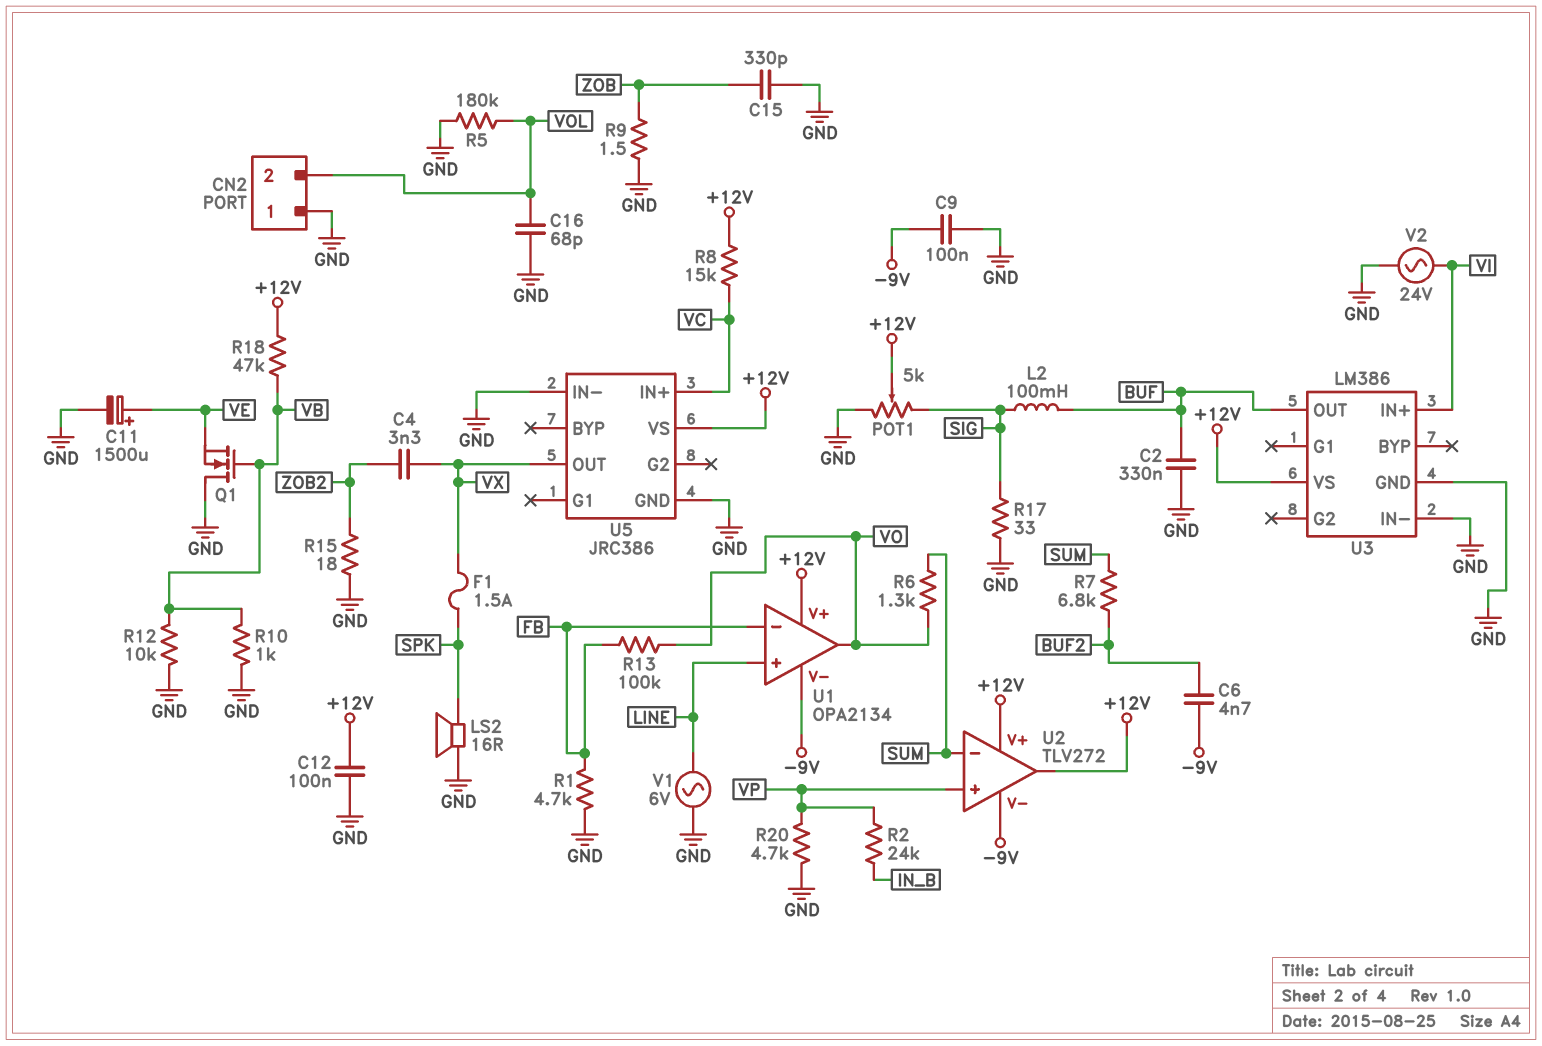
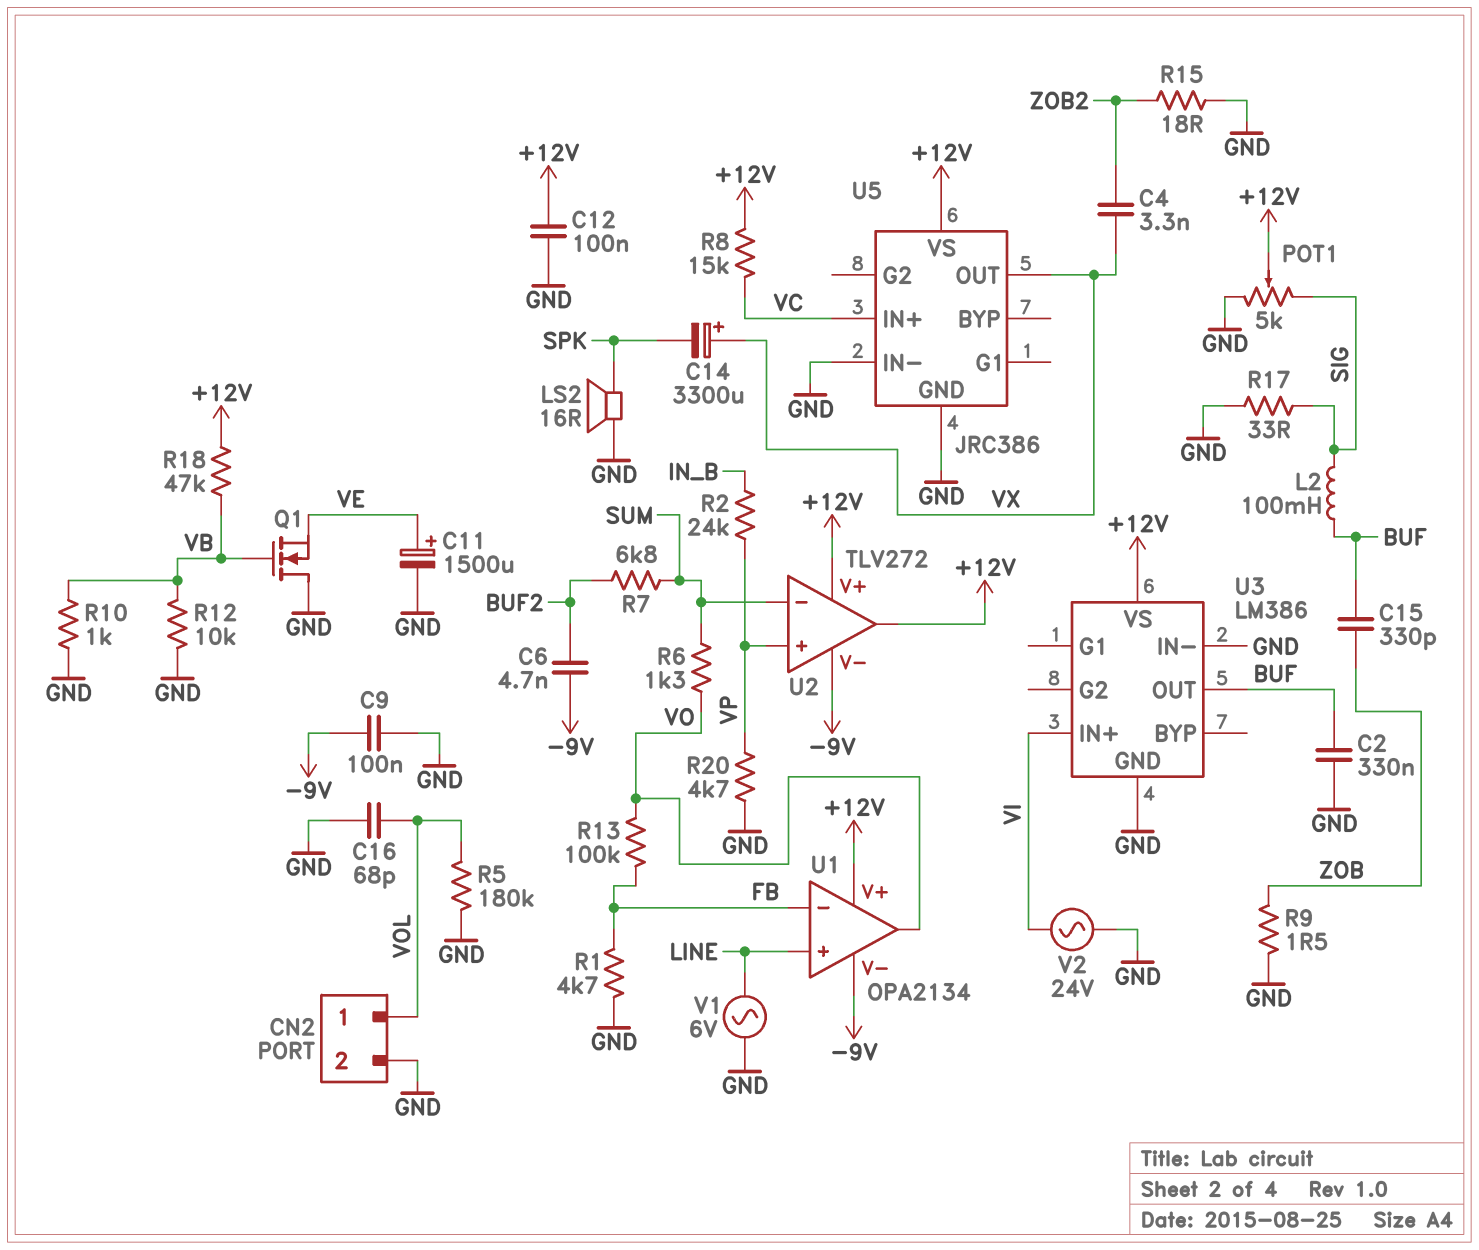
C14: none -> 3300uF (plus VX, minus SPK)
C15: 330pF (GND, ZOB) -> 330pF (BUF, ZOB)
CN2 pin 1: GND -> VOL
CN2 pin 2: VOL -> GND
F1: 1.5A (SPK, VX) -> none

